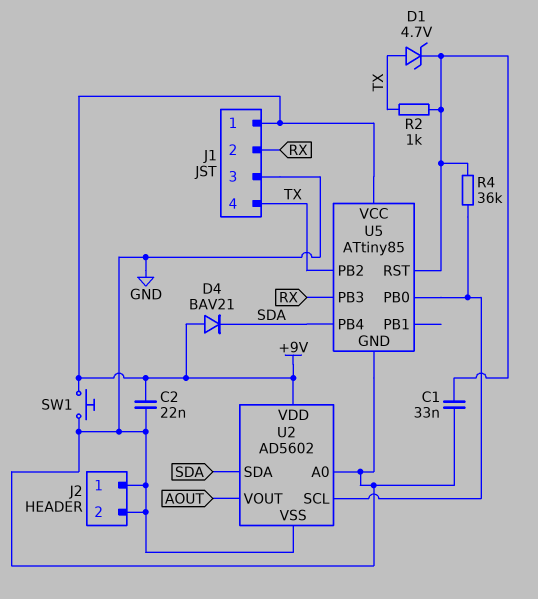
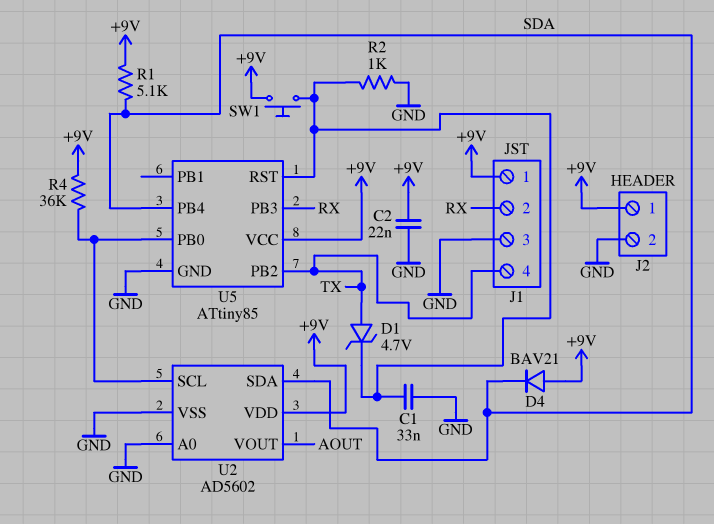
J2 pin 1: GND -> +9V
R1: none -> 5.1k (+9V, SDA)
R2: 1k (TX, U5/RST) -> 1k (GND, U5/RST)
R4: 36k (U2/SCL, U5/RST) -> 36k (+9V, U2/SCL)
SW1: button (+9V, GND) -> button (+9V, U5/RST)

